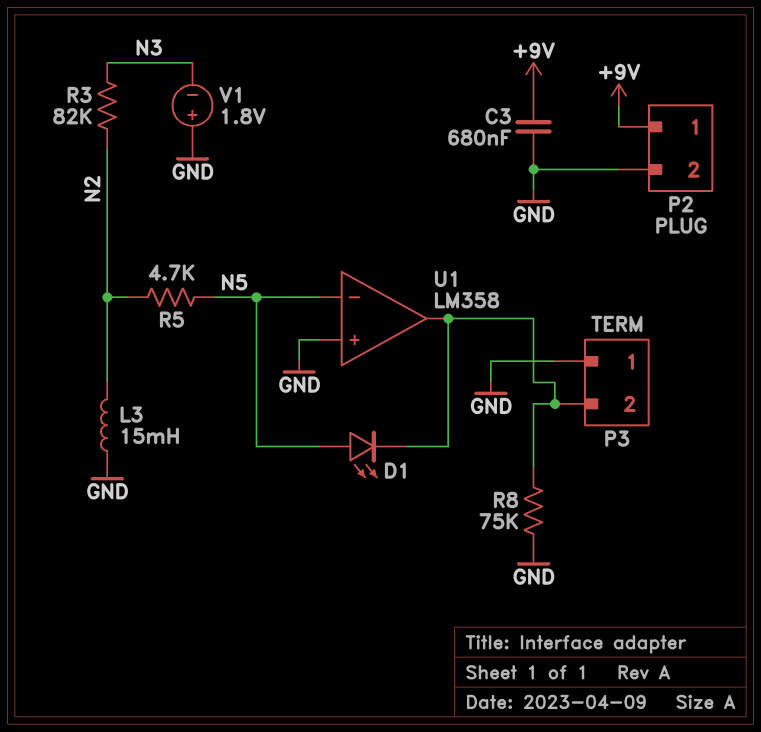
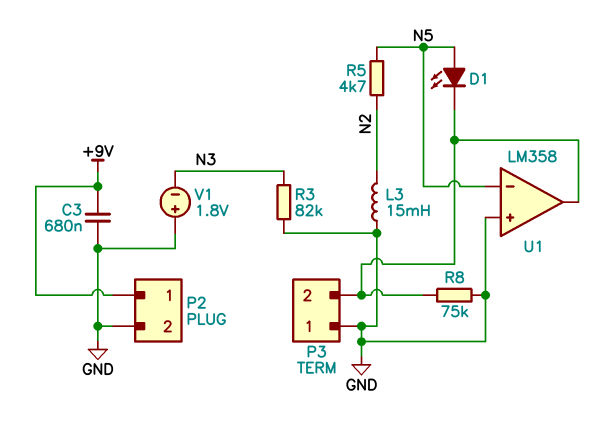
R3: 82k (N2, N3) -> 82k (GND, N3)

